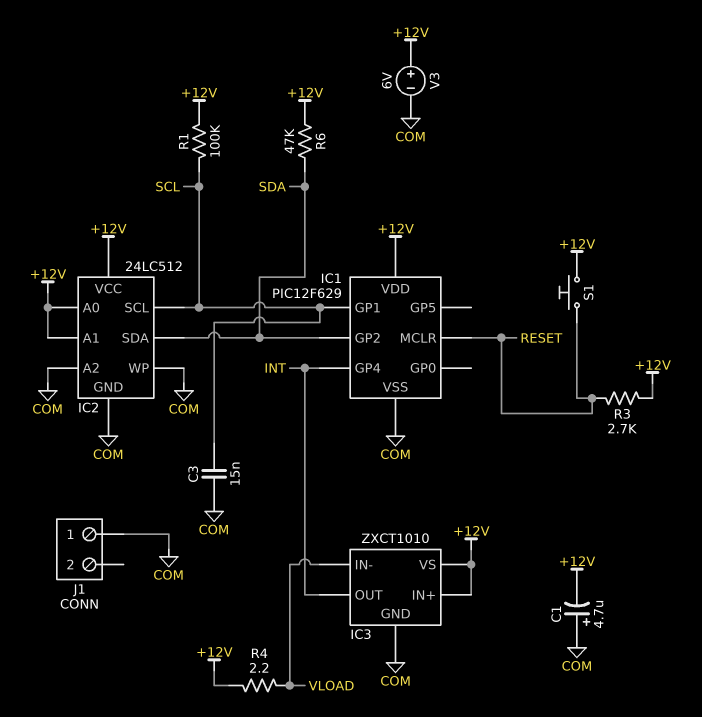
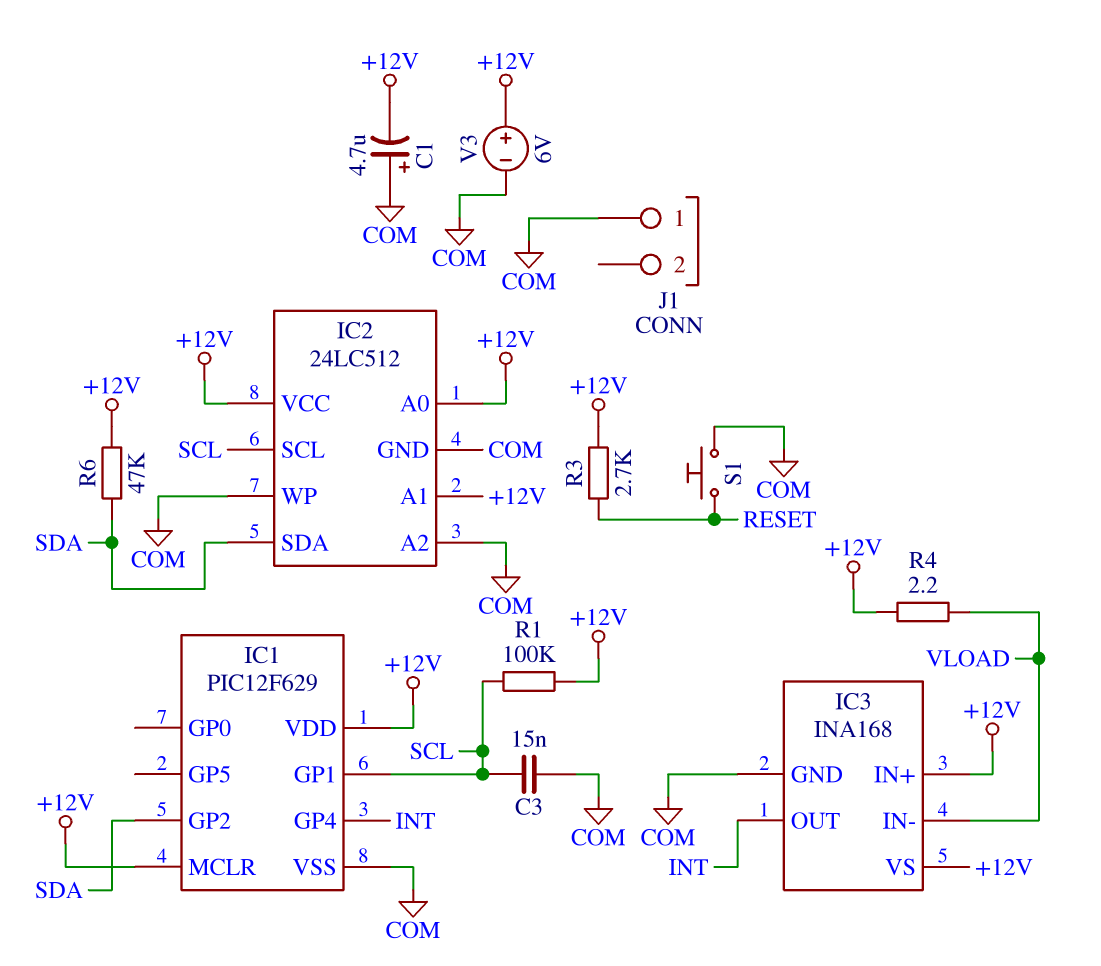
IC1 pin MCLR: RESET -> +12V
IC3: ZXCT1010 -> INA168
S1: button (+12V, RESET) -> button (COM, RESET)

